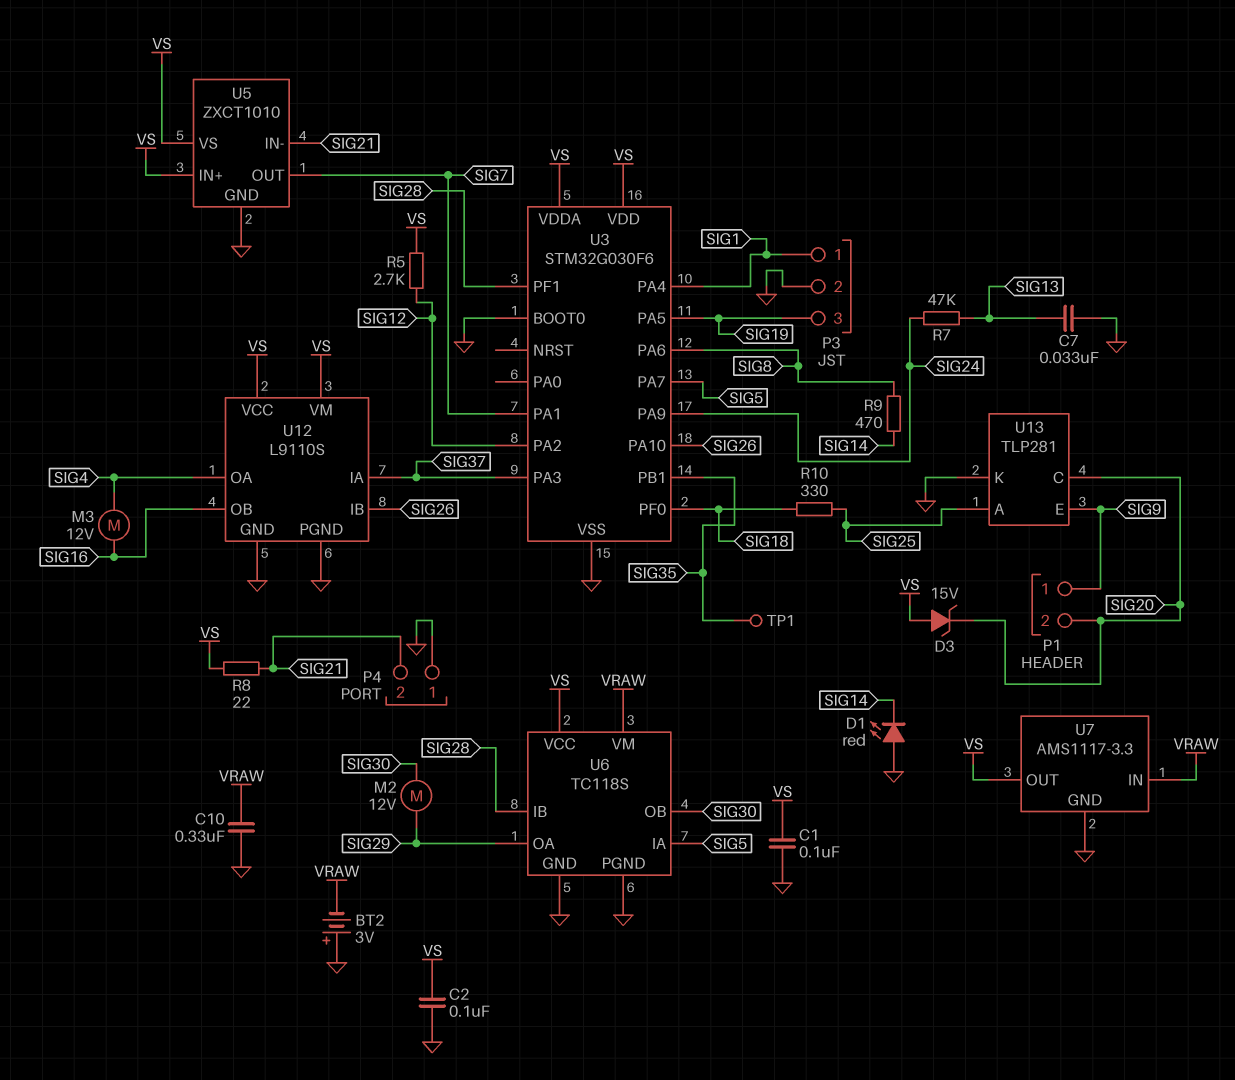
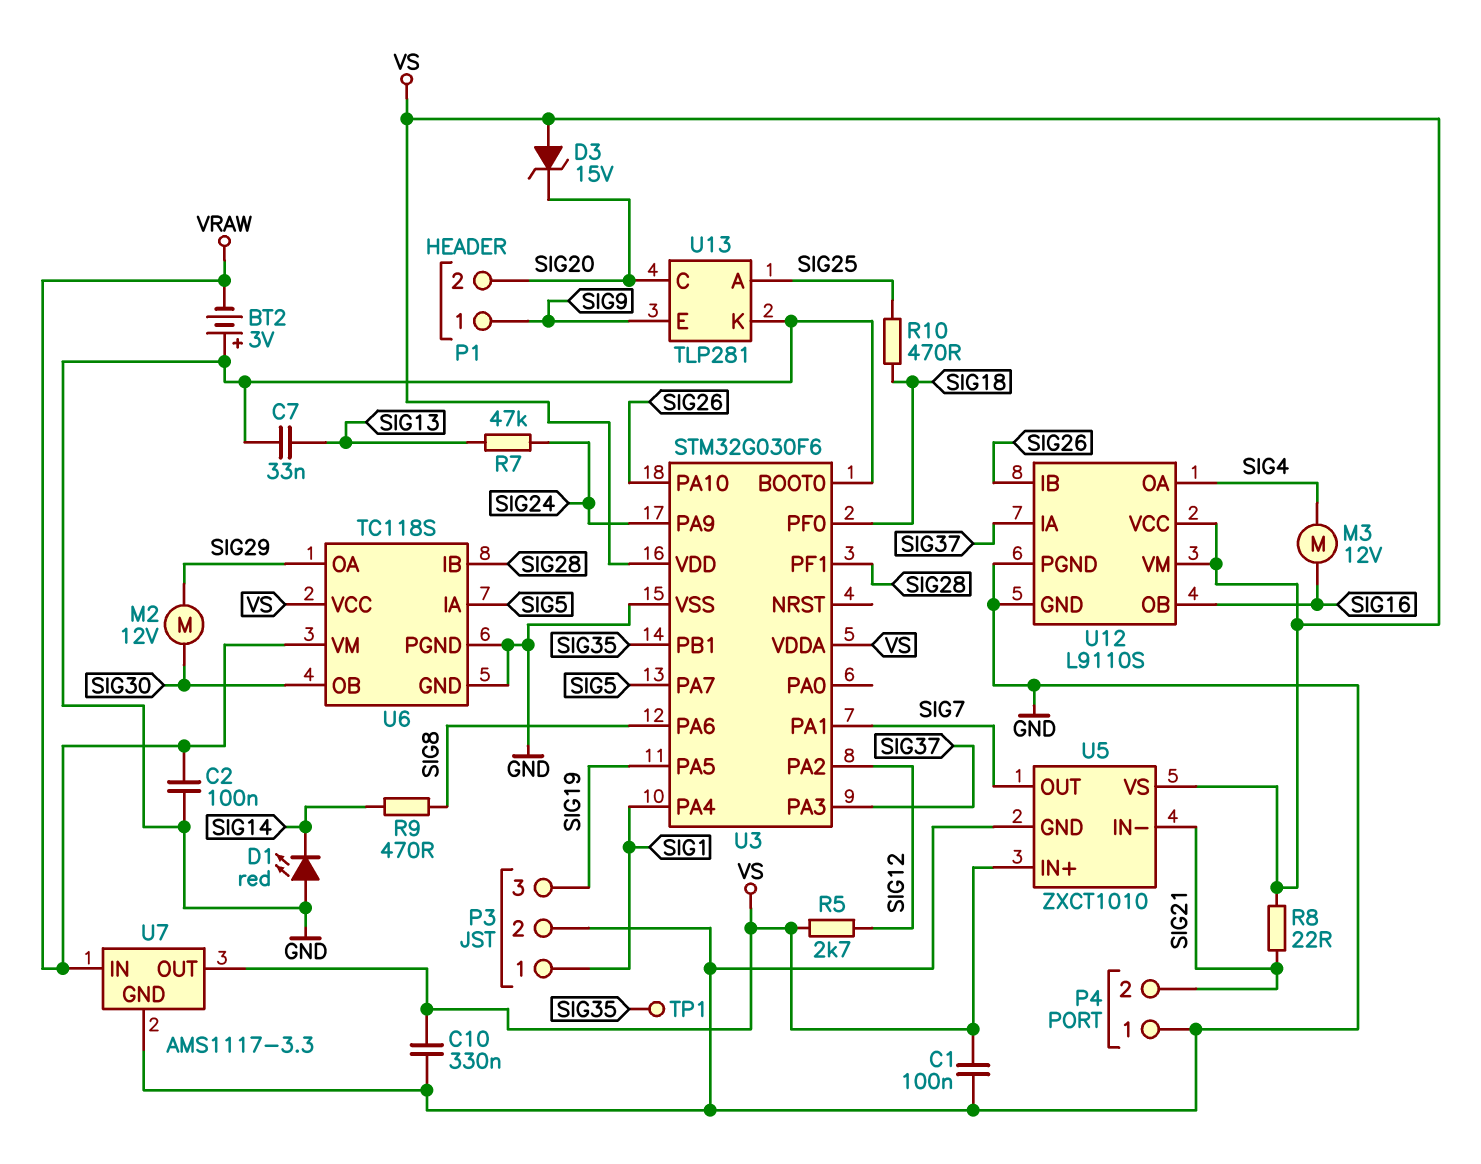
C2: 100nF (GND, VS) -> 100nF (GND, VRAW)
C10: 330nF (GND, VRAW) -> 330nF (GND, VS)
R10: 330 (SIG18, SIG25) -> 470 (SIG18, SIG25)

